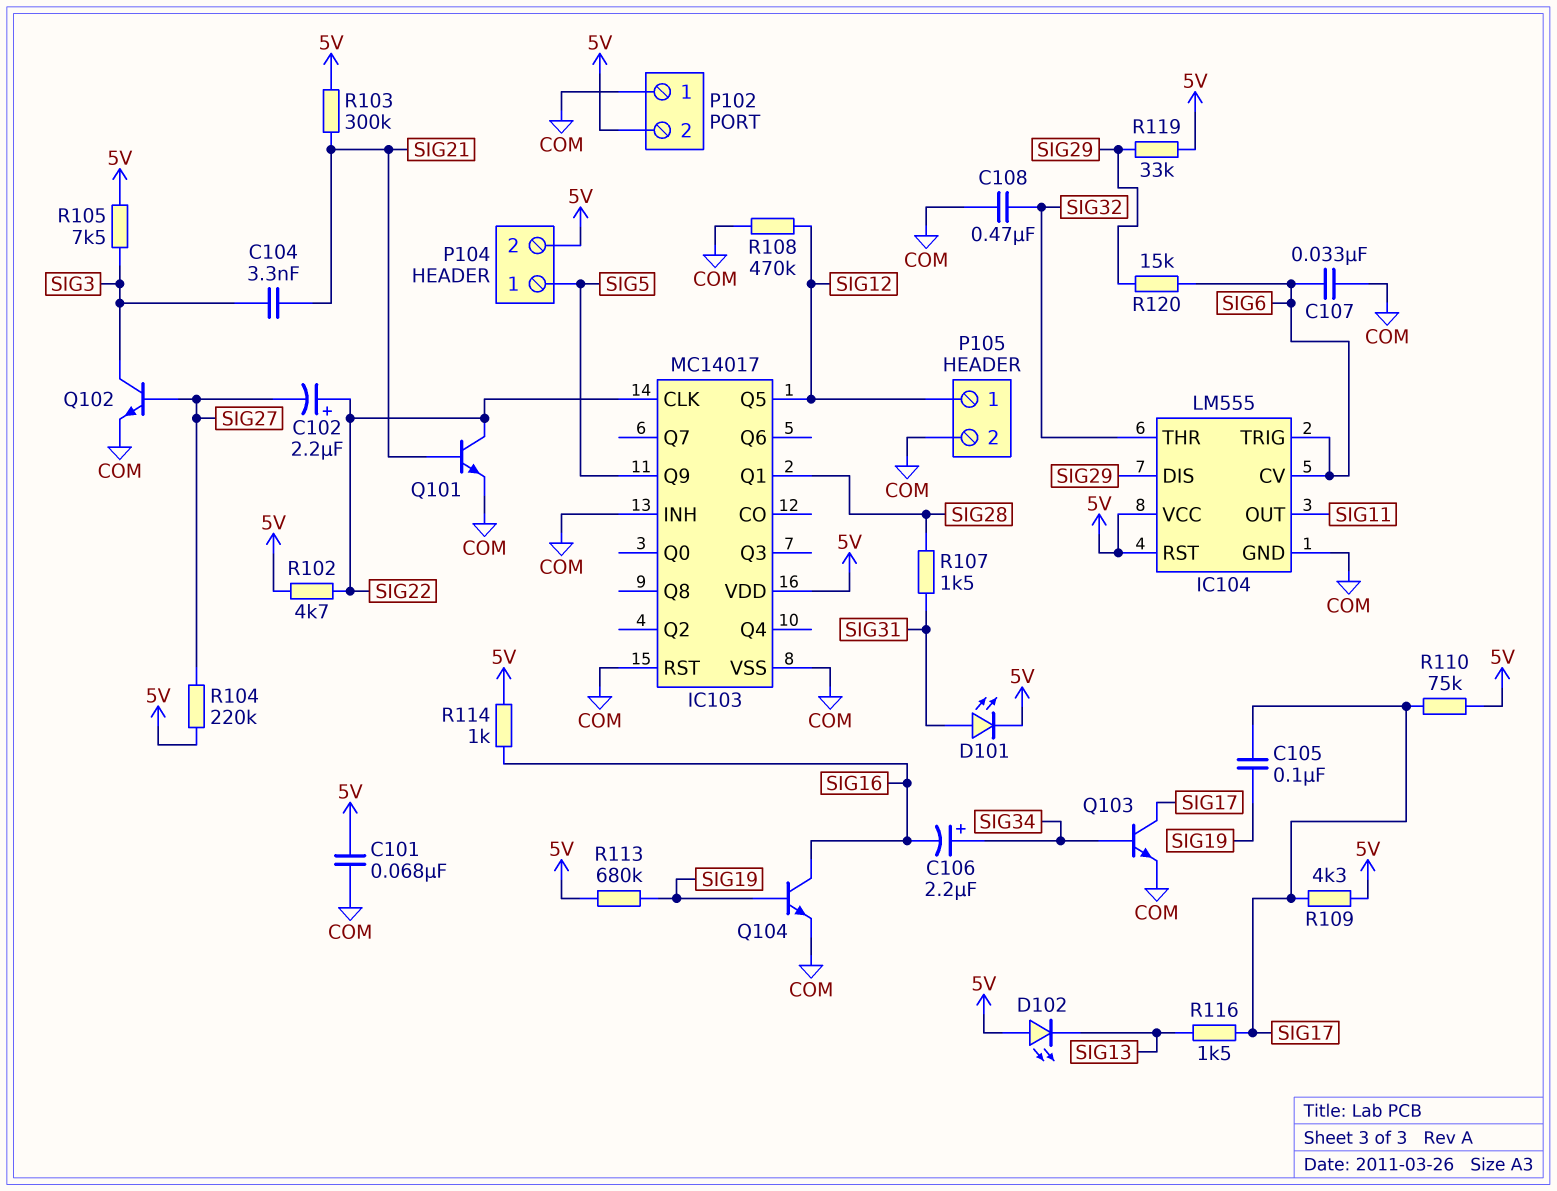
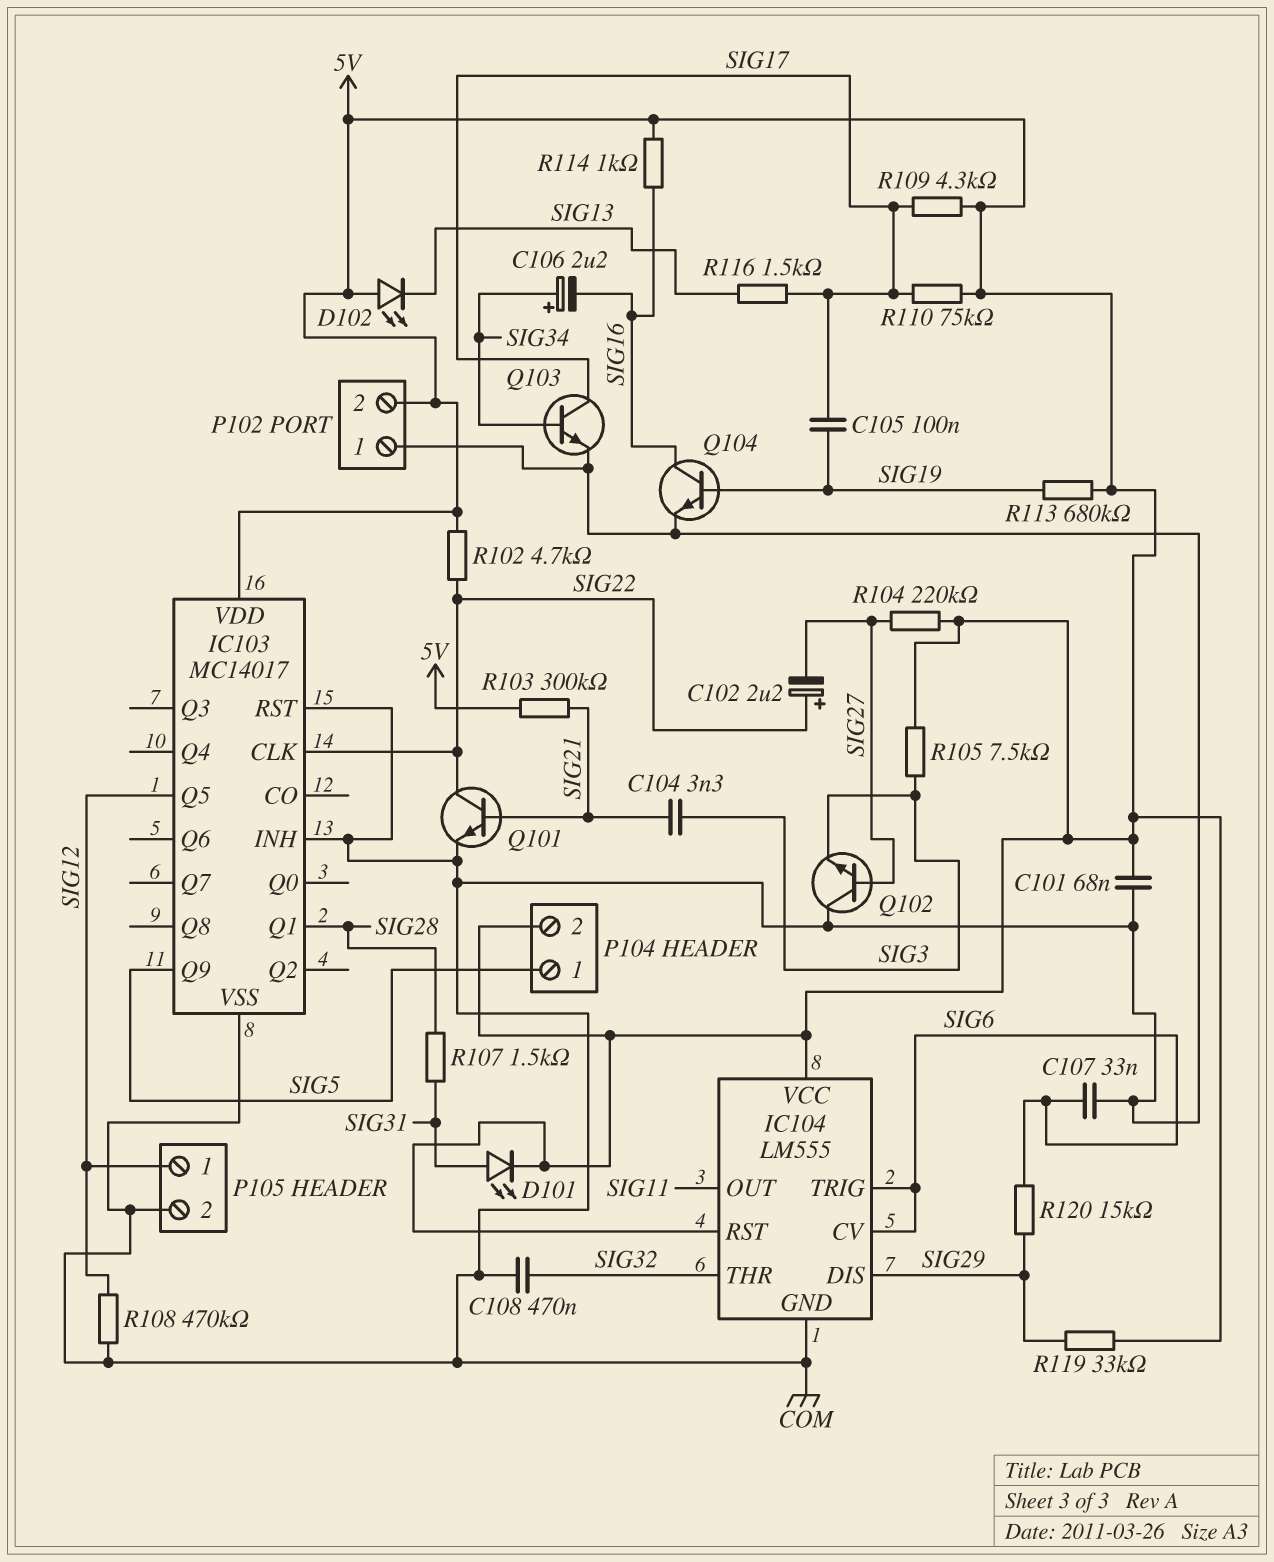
Q102: NPN (B SIG27, C SIG3, E COM) -> NPN (B SIG27, C COM, E SIG3)

